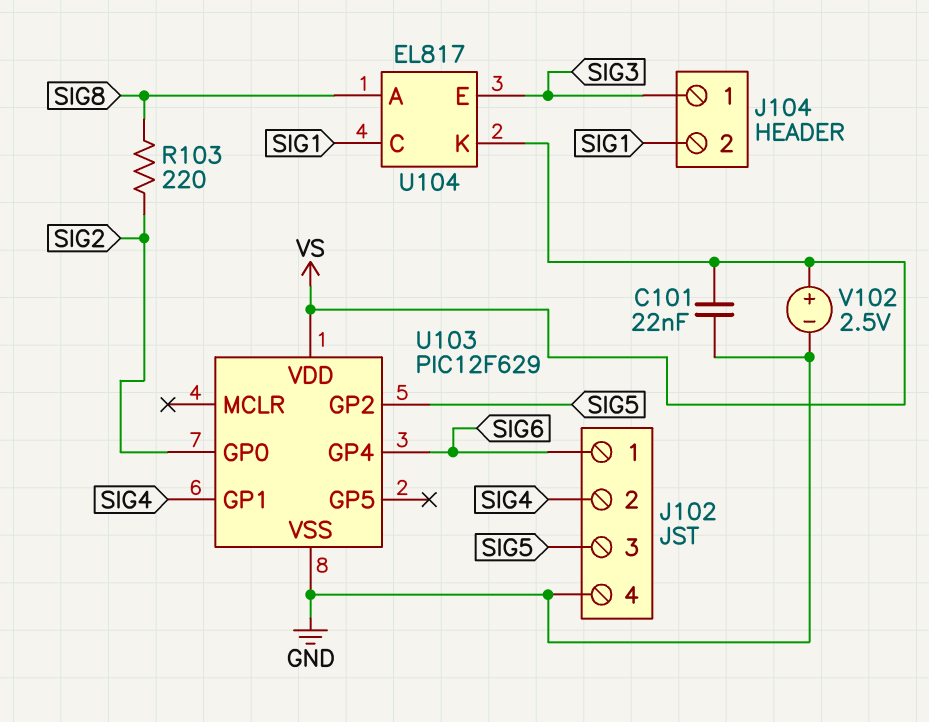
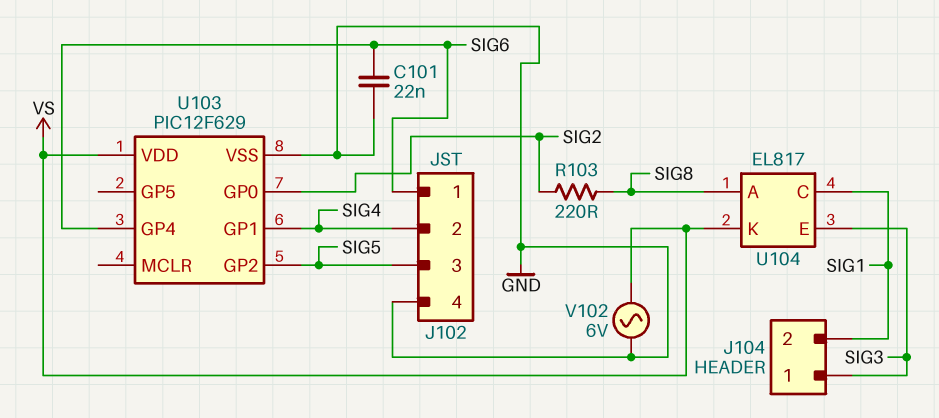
C101: 22nF (GND, VS) -> 22nF (GND, SIG6)
V102: 2.5V (plus VS, minus GND) -> AC 6V (GND, VS)

